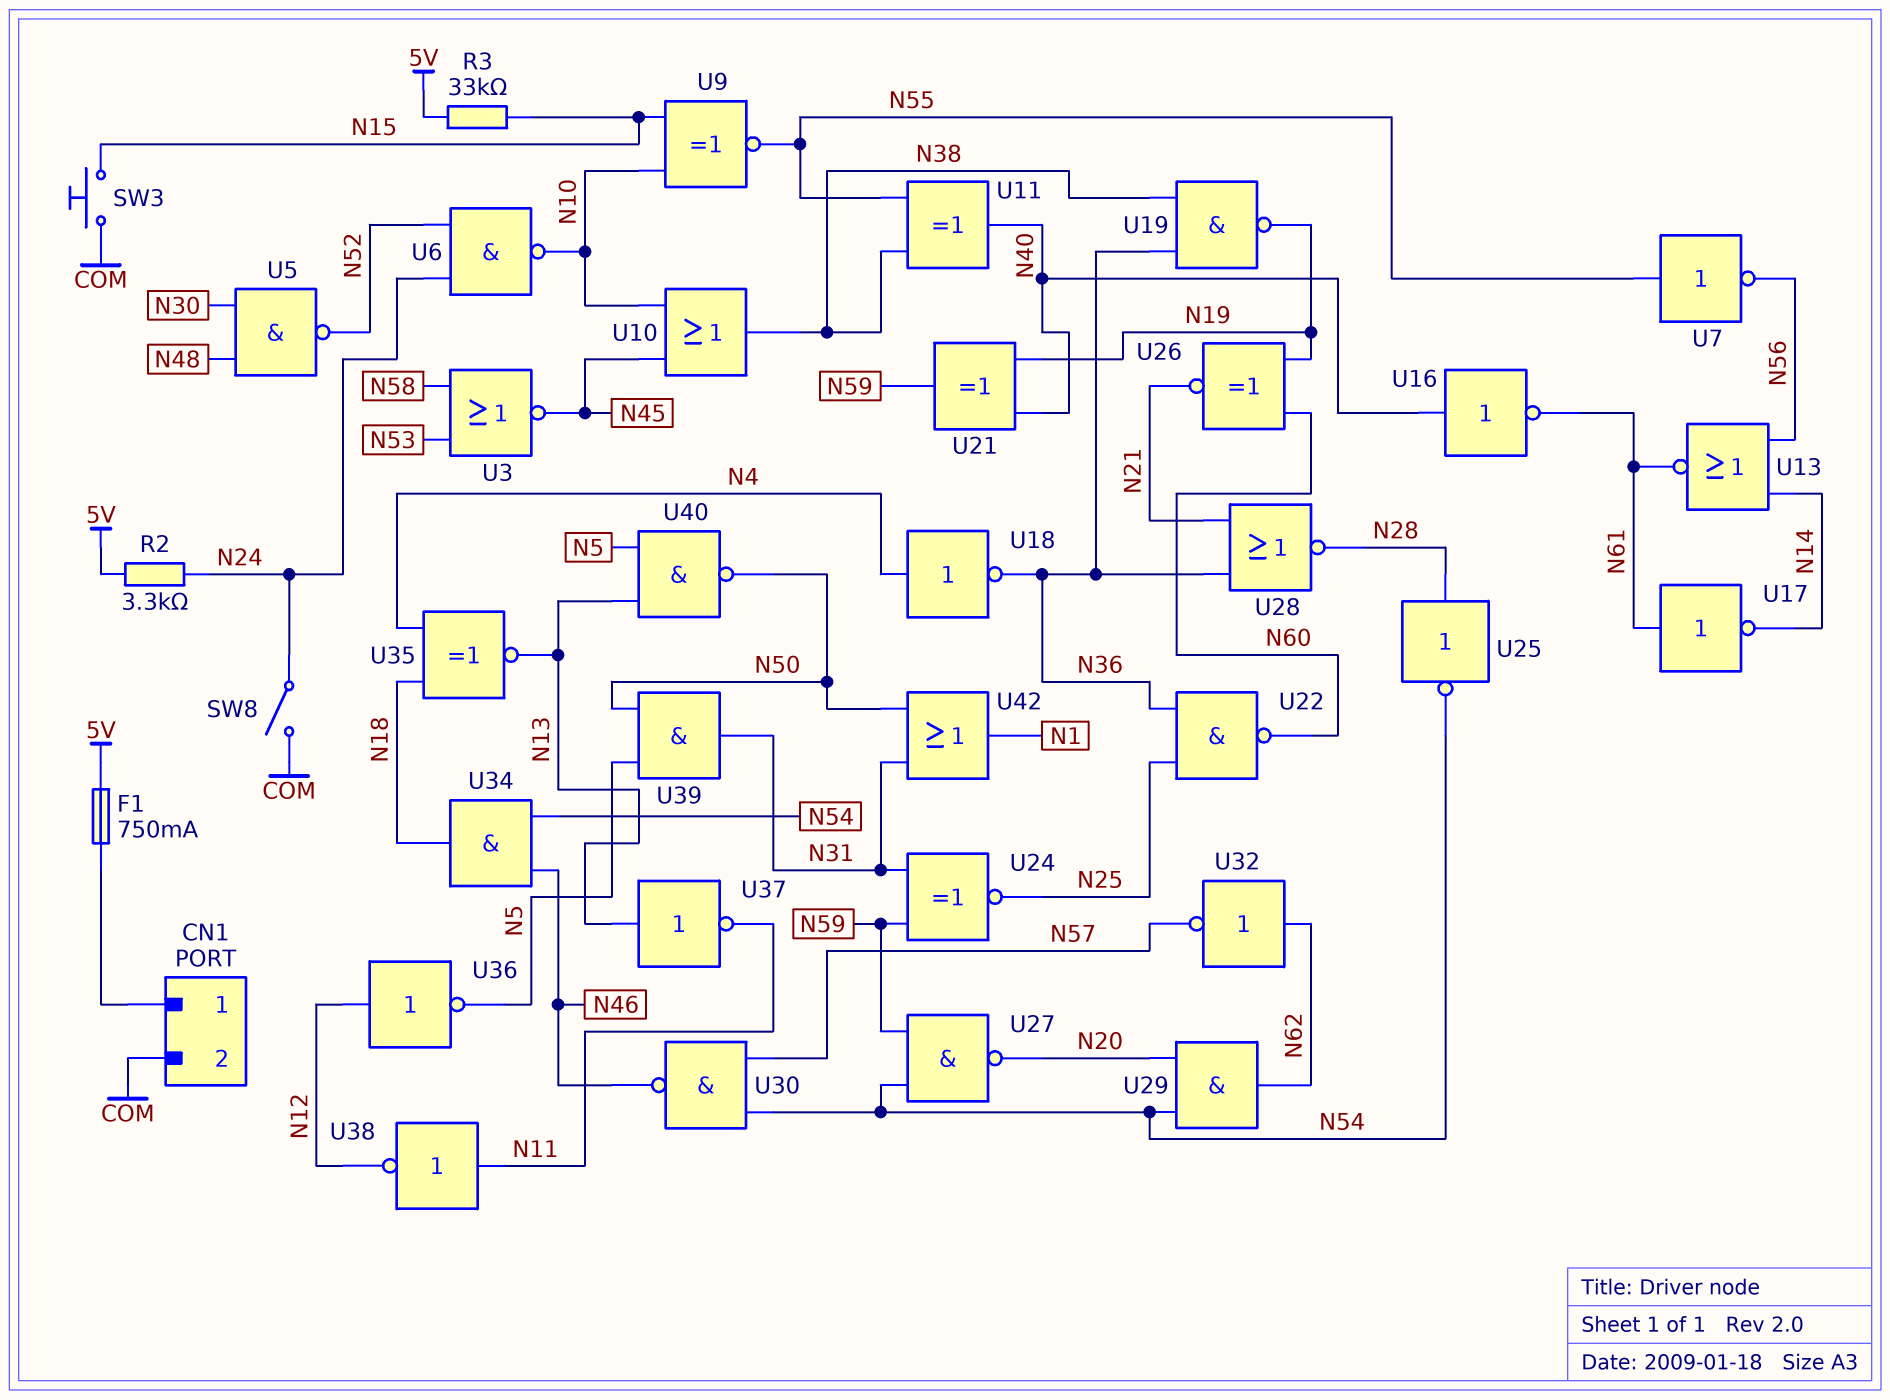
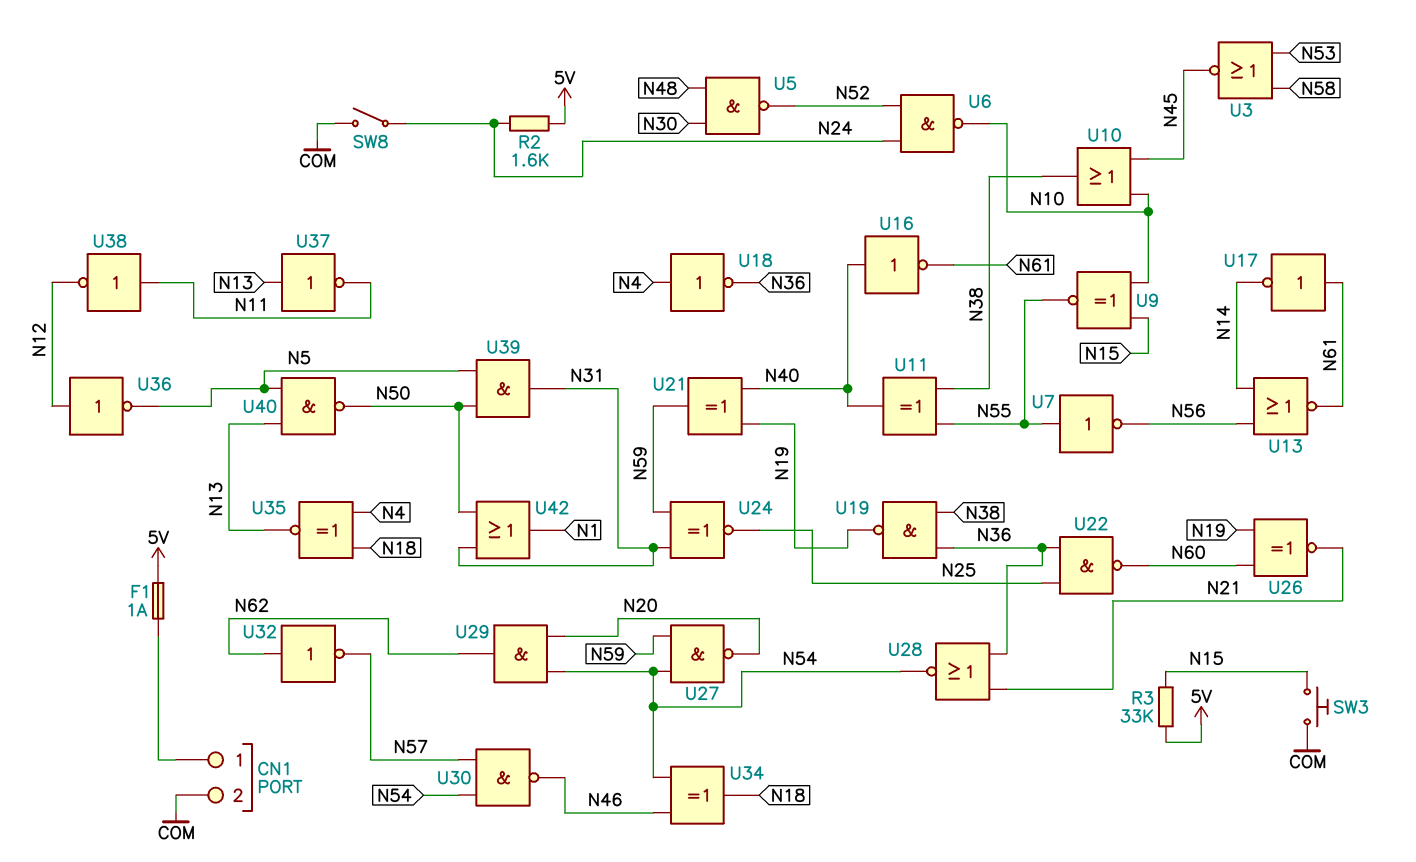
F1: 750mA (5V, CN1/1) -> 1A (5V, CN1/1)
R2: 3.3k (5V, N24) -> 1.6k (5V, N24)
U25: NOT (in N28, out N54) -> none
U28: NOR (in N21, in N36, out N28) -> NOR (in N21, in N36, out N54)
U34: AND (in N46, in N54, out N18) -> XOR (in N46, in N54, out N18)

